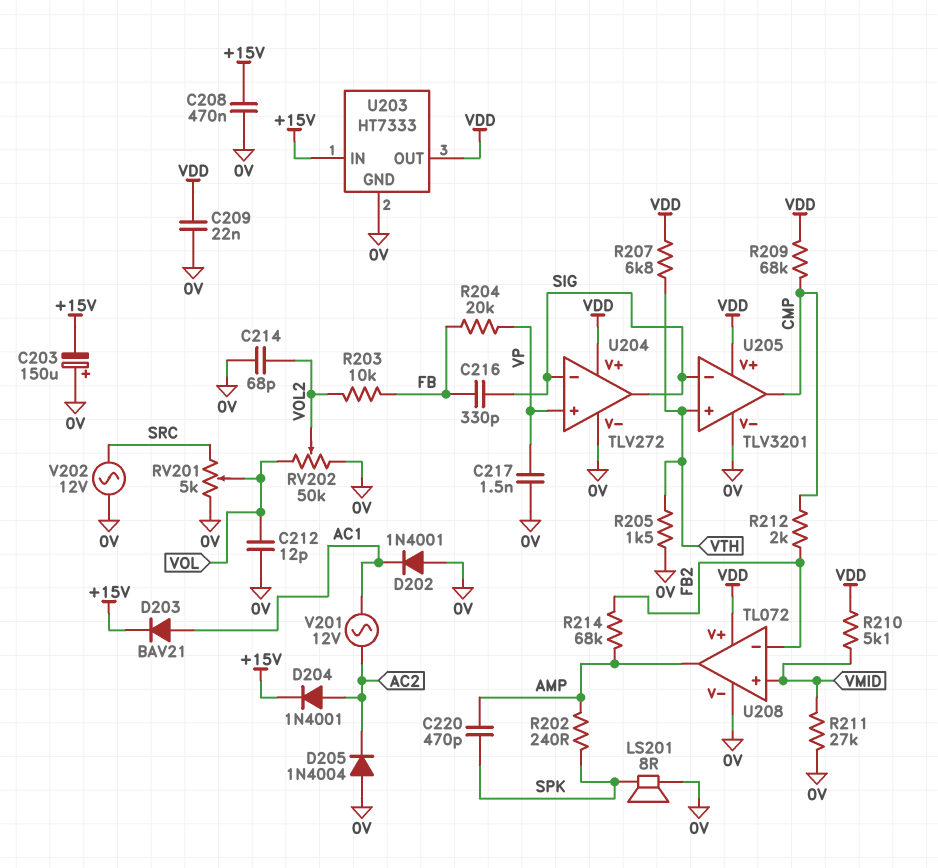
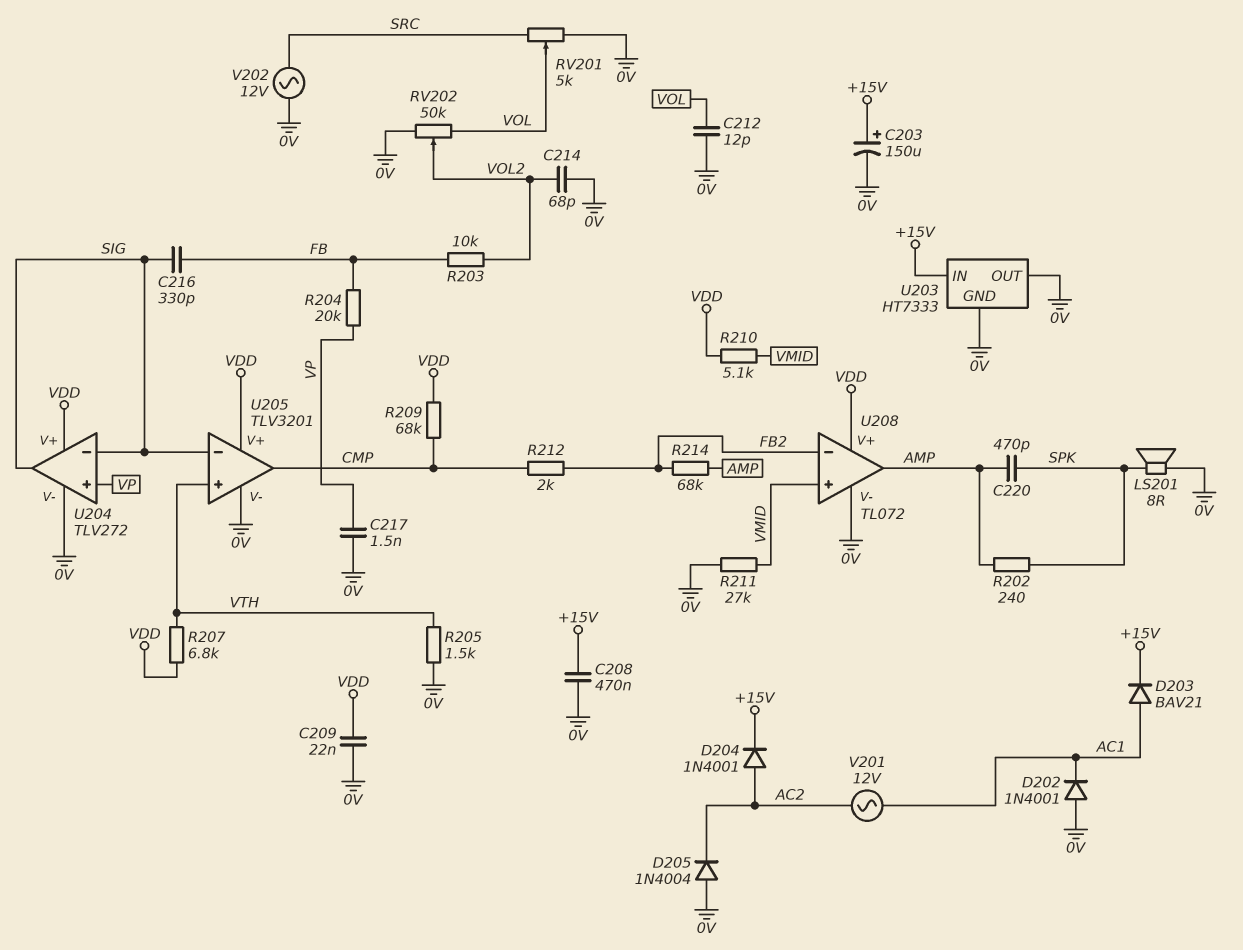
C203: 150uF (plus 0V, minus +15V) -> 150uF (plus +15V, minus 0V)
U203 pin OUT: VDD -> 0V

